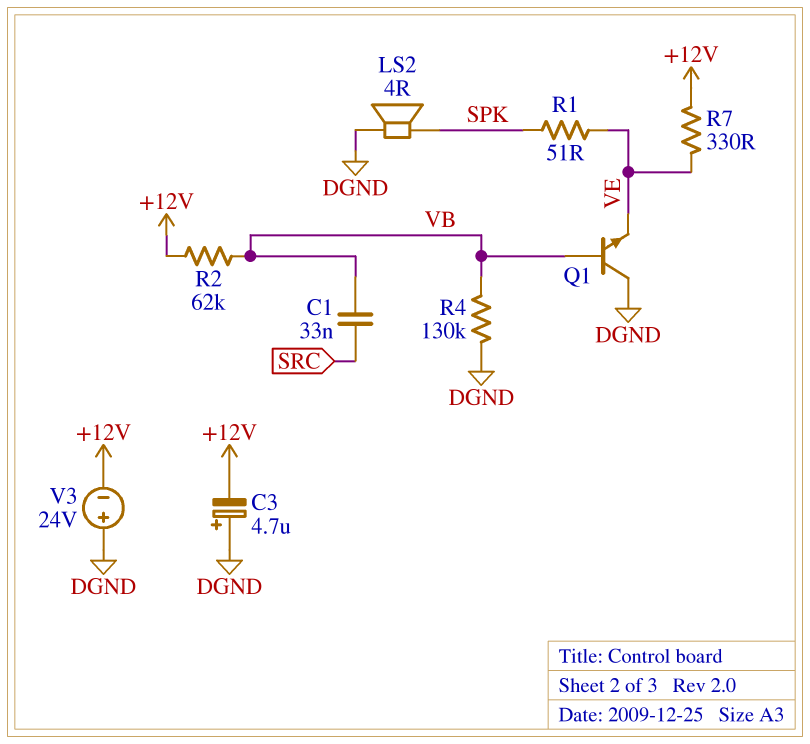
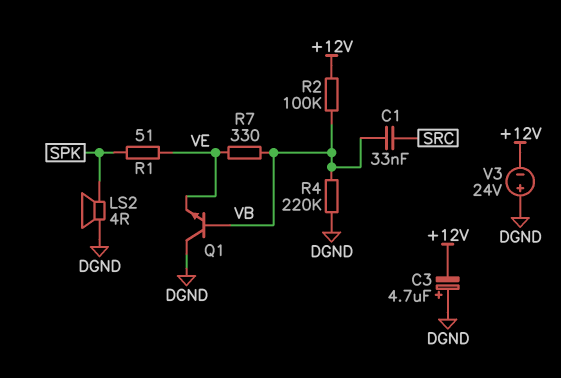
R2: 62k (+12V, VB) -> 100k (+12V, VB)
R4: 130k (DGND, VB) -> 220k (DGND, VB)
R7: 330 (+12V, VE) -> 330 (VB, VE)

